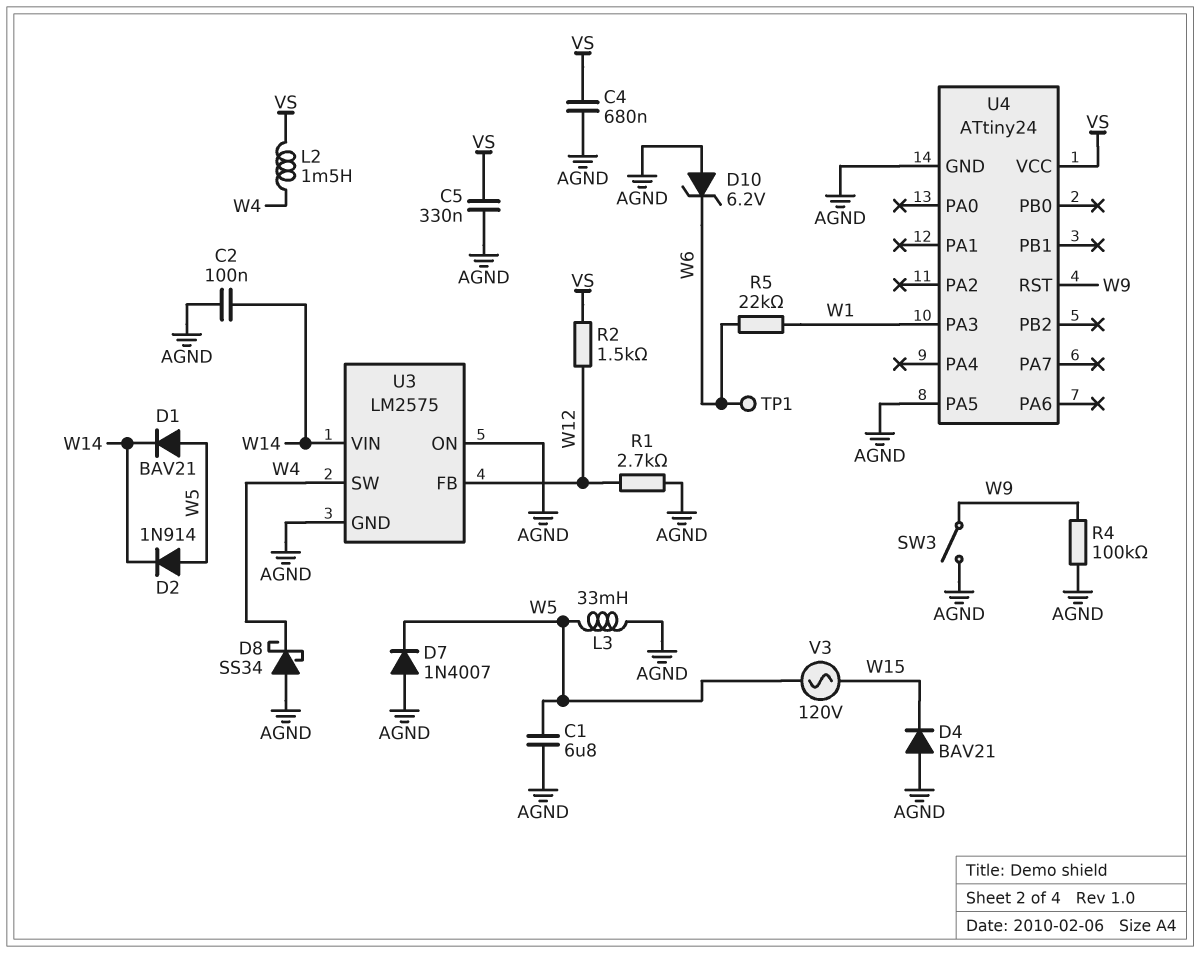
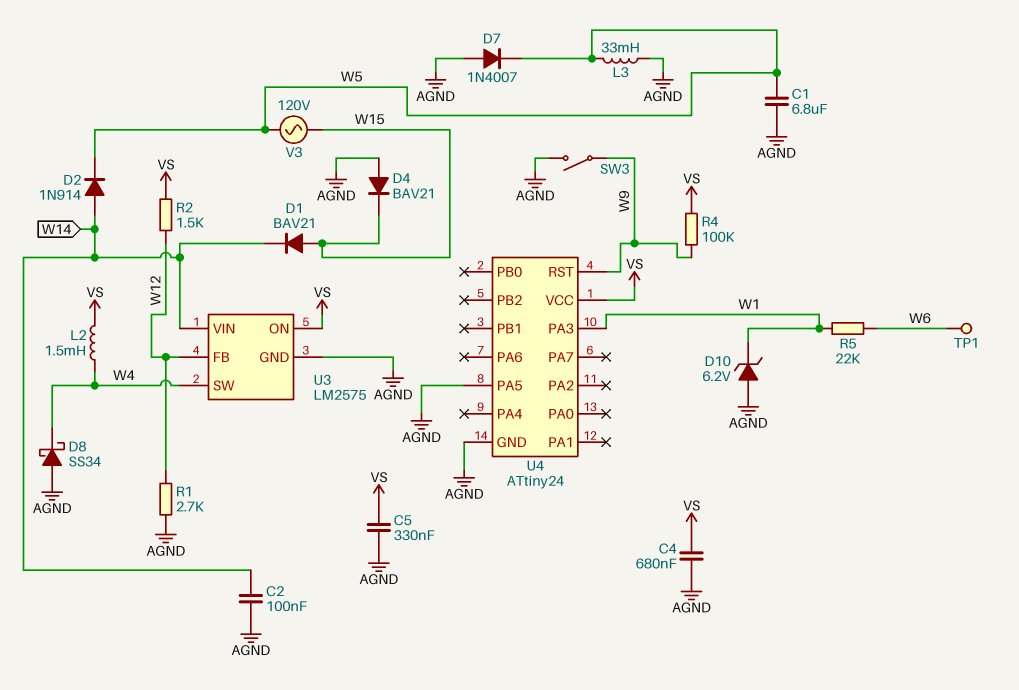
D1: diode BAV21 (A W5, K W14) -> diode BAV21 (A W15, K W14)
D2: diode 1N914 (A W5, K W14) -> diode 1N914 (A W14, K W5)
D10: zener 6.2V (A AGND, K W6) -> zener 6.2V (A AGND, K W1)
R4: 100k (AGND, W9) -> 100k (VS, W9)
U3 pin ON: AGND -> VS

